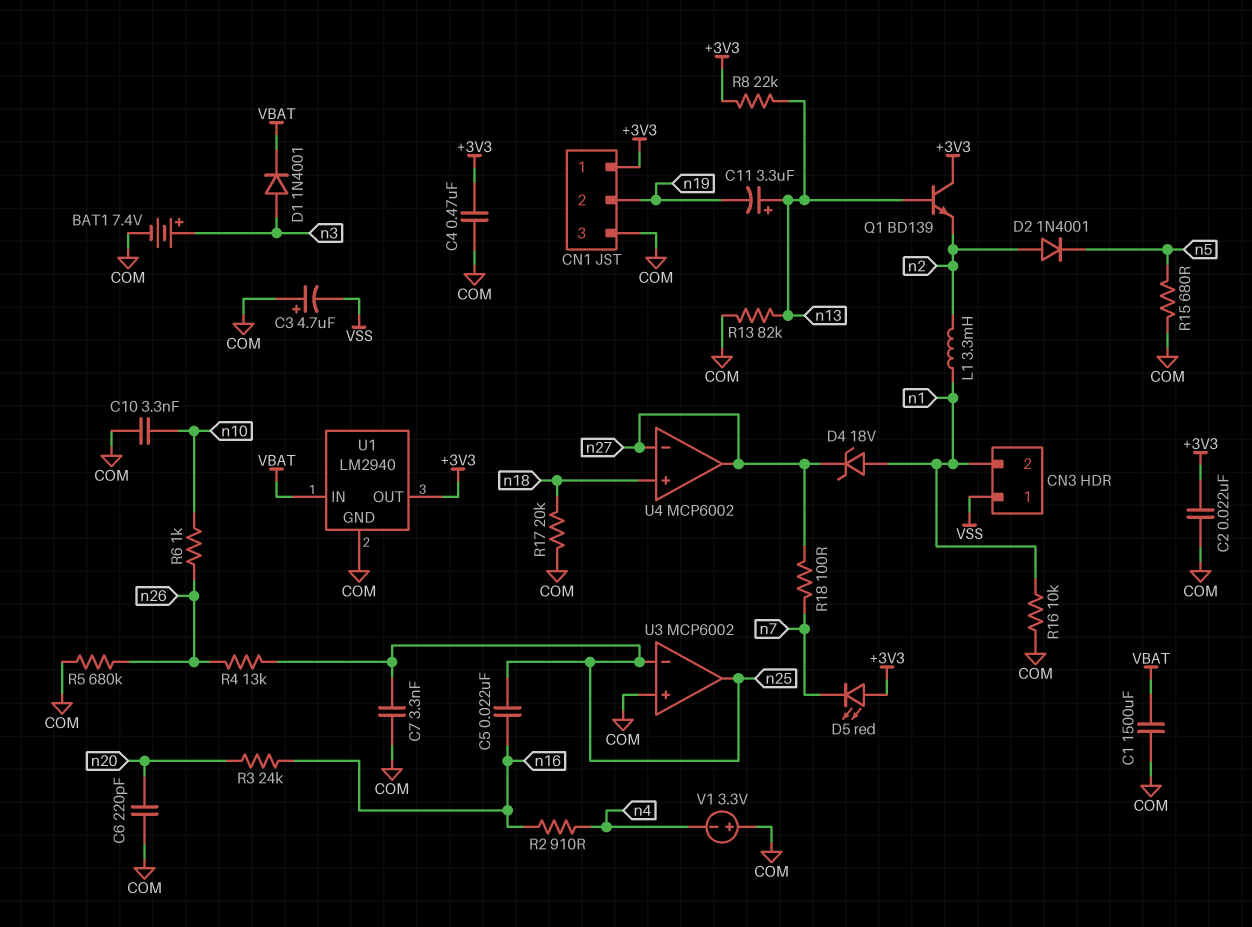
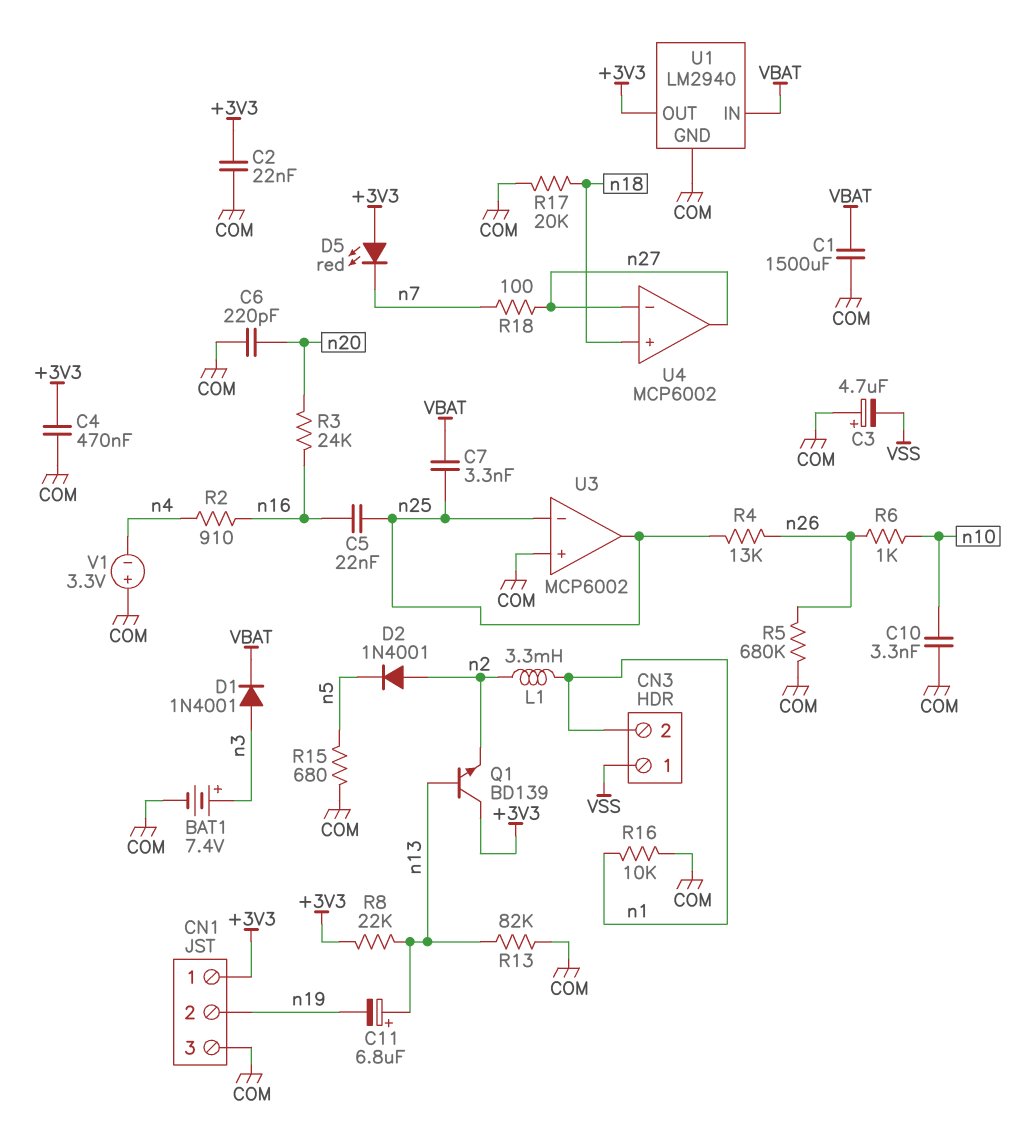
C7: 3.3nF (COM, n25) -> 3.3nF (VBAT, n25)
C11: 3.3uF (plus n13, minus n19) -> 6.8uF (plus n13, minus n19)
D4: zener 18V (A n1, K n27) -> none

